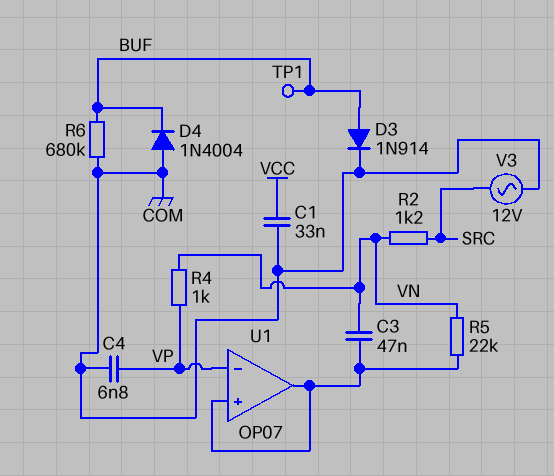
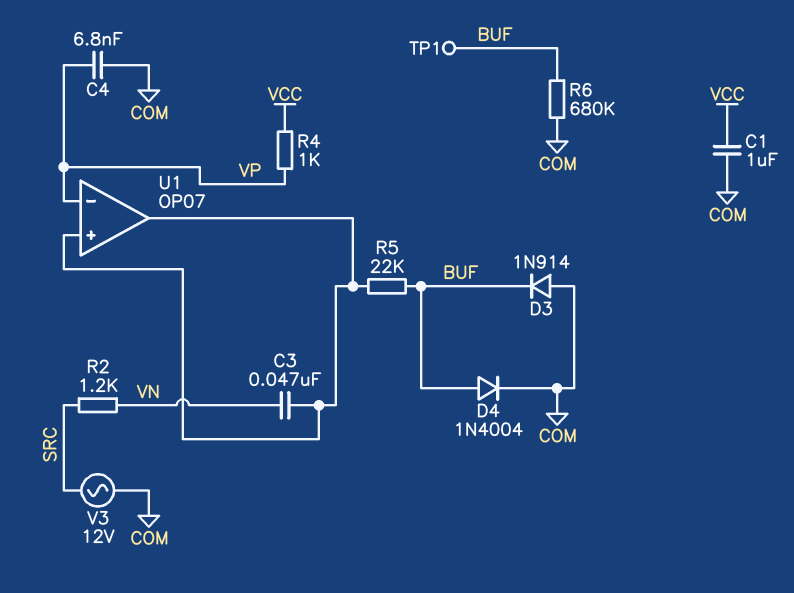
C1: 33nF (COM, VCC) -> 1uF (COM, VCC)
D3: diode 1N914 (A BUF, K COM) -> diode 1N914 (A COM, K BUF)
D4: diode 1N4004 (A COM, K BUF) -> diode 1N4004 (A BUF, K COM)
R4: 1k (VN, VP) -> 1k (VCC, VP)
R5: 22k (U1/in+, VN) -> 22k (BUF, U1/in+)

